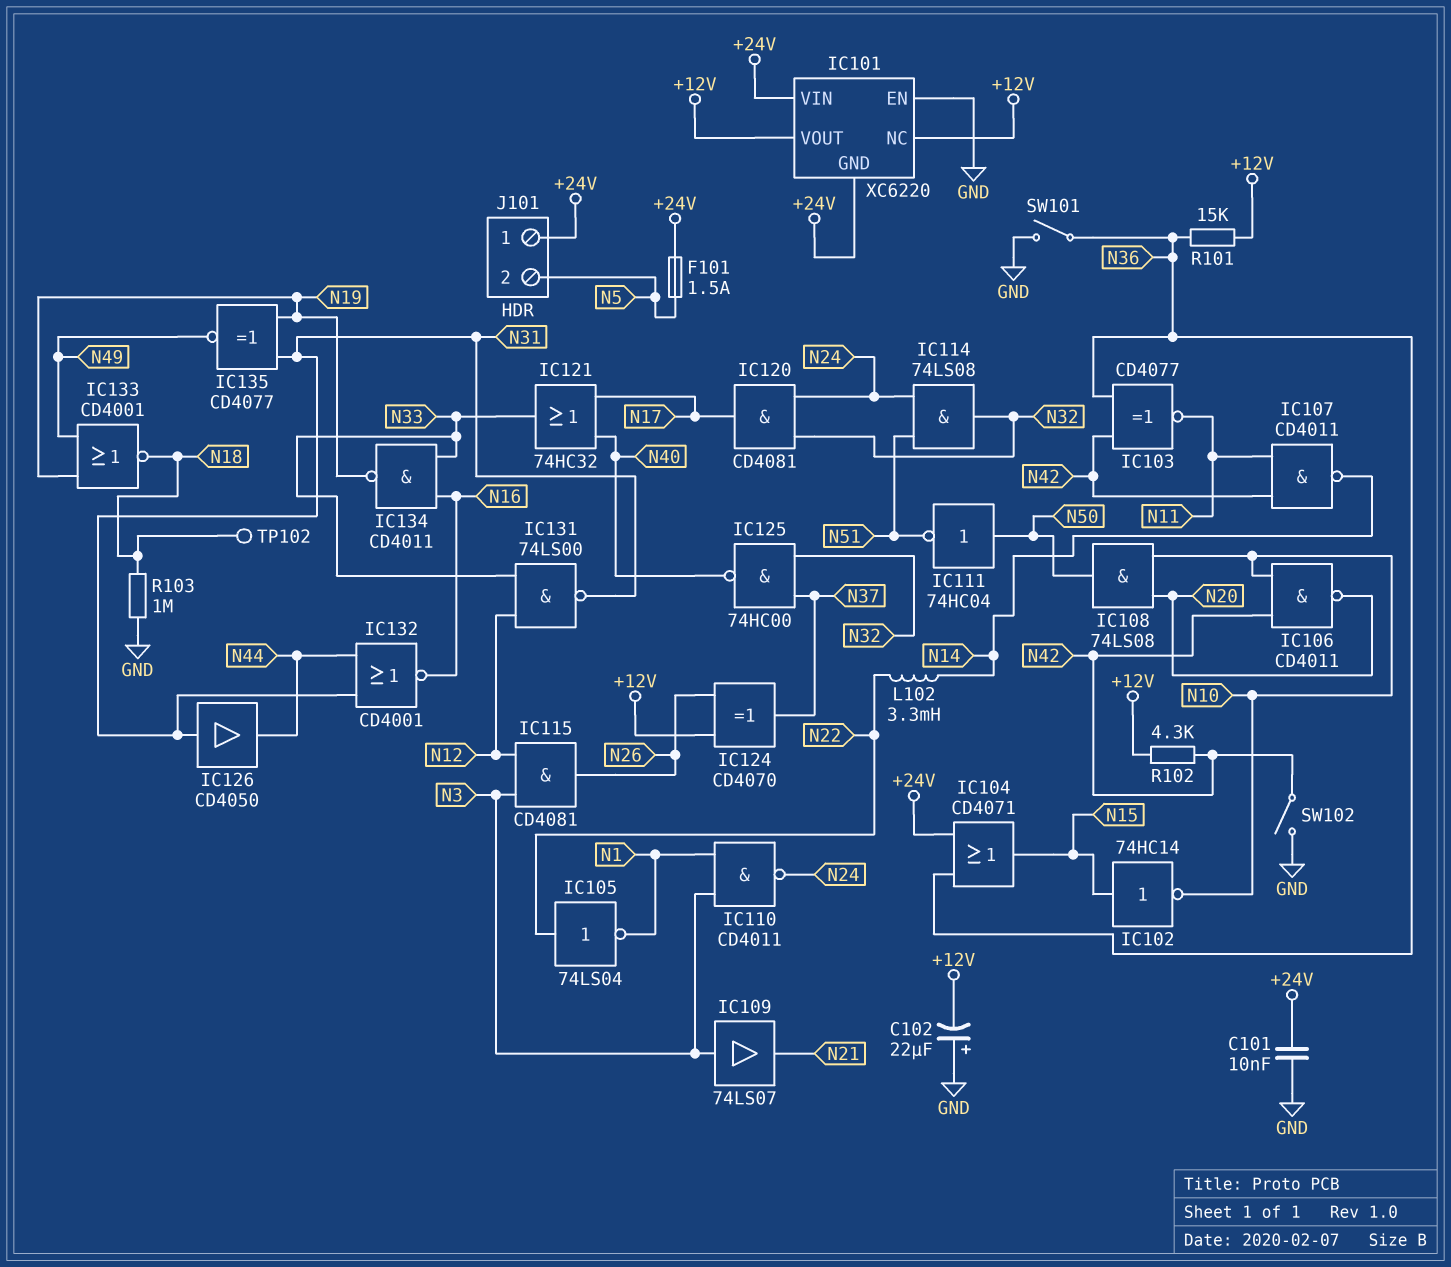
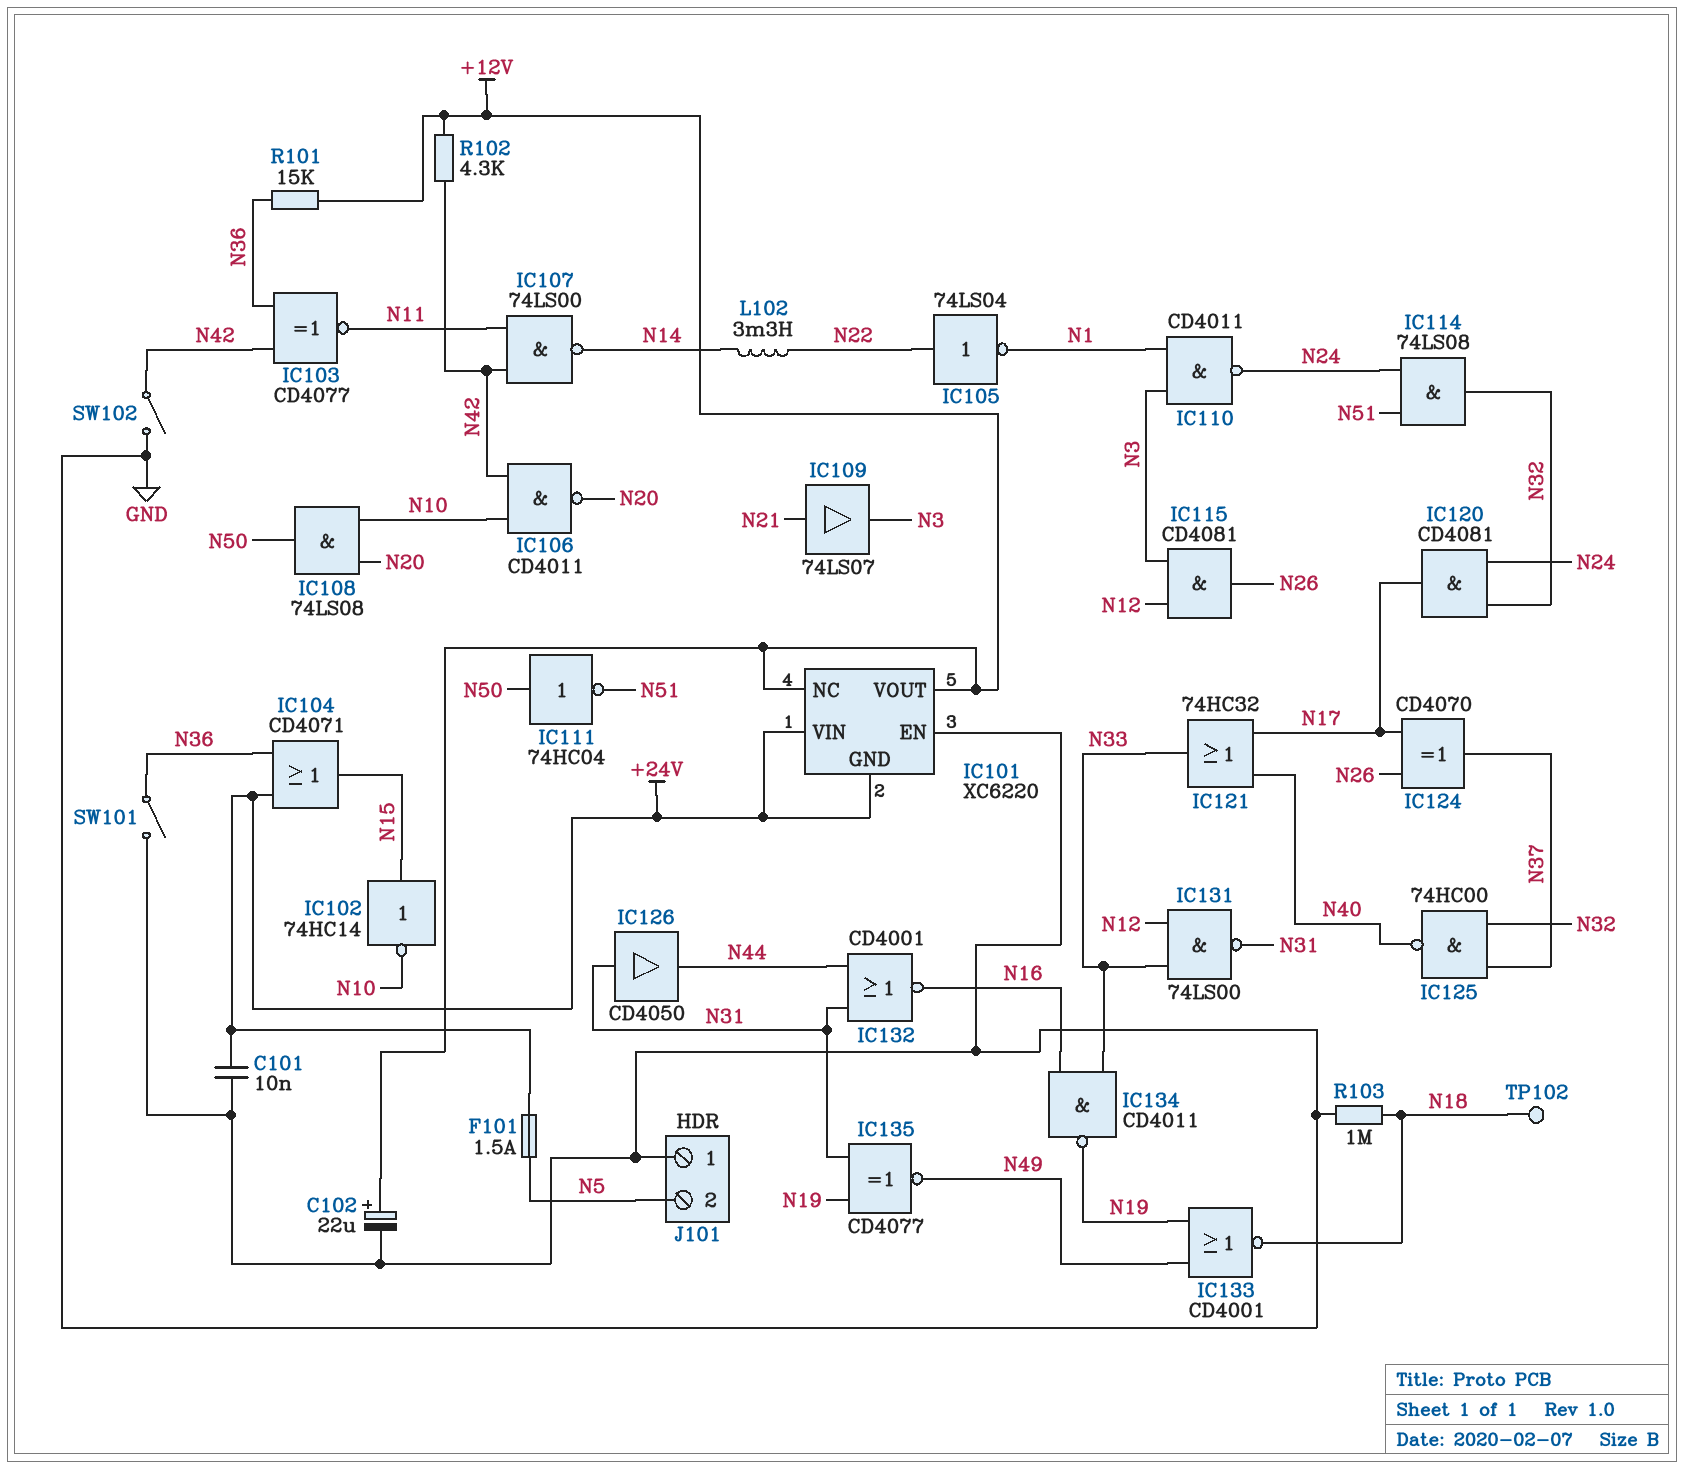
C102: 22uF (plus GND, minus +12V) -> 22uF (plus +12V, minus GND)
IC107: NAND CD4011 (in N11, in N42, out N14) -> NAND 74LS00 (in N11, in N42, out N14)
IC109: buffer 74LS07 (in N3, out N21) -> buffer 74LS07 (in N21, out N3)
IC124: XOR CD4070 (in +12V, in N26, out N37) -> XOR CD4070 (in N17, in N26, out N37)
J101 pin 1: +24V -> GND

